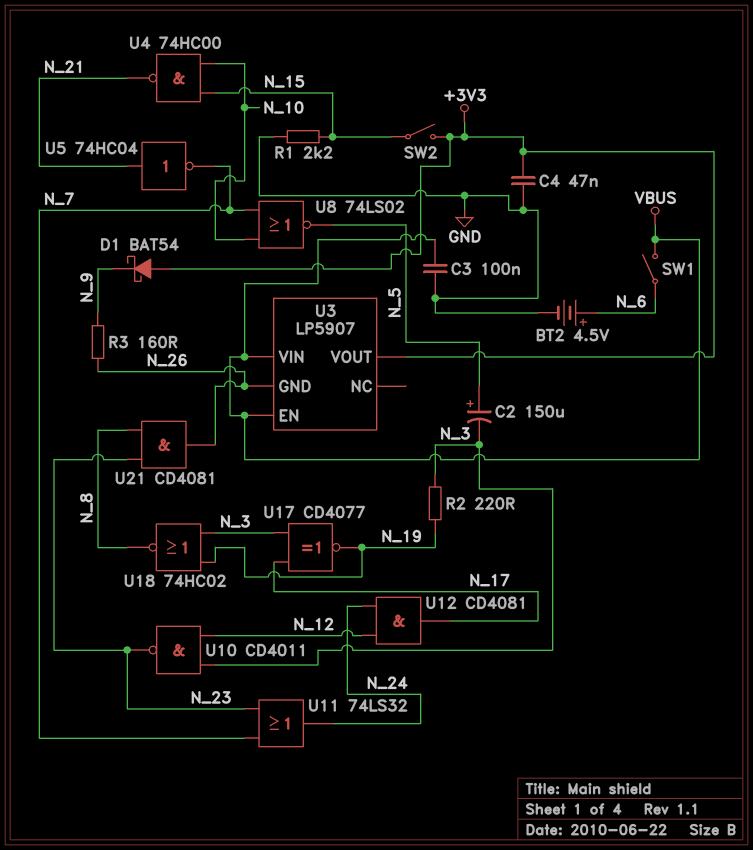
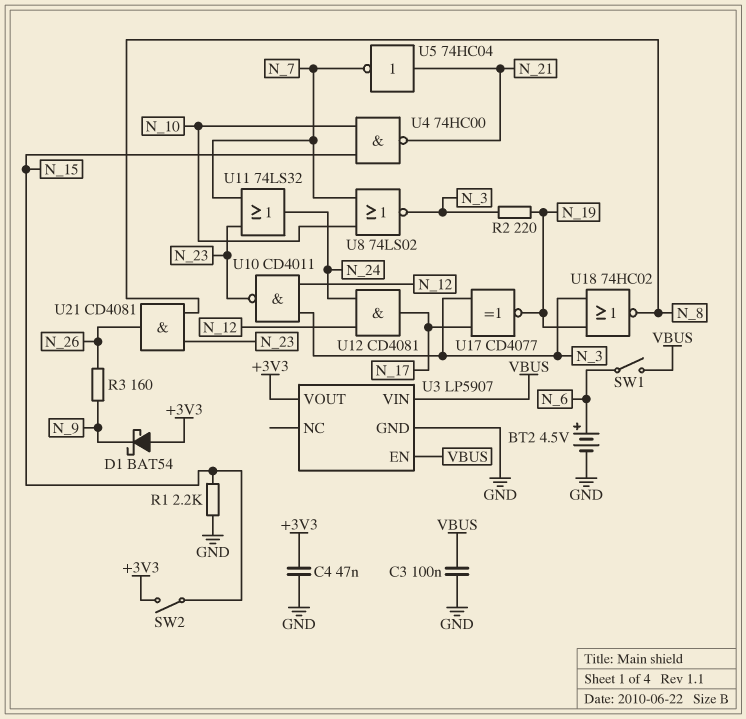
C2: 150uF (plus N_5, minus N_3) -> none
U3 pin GND: N_26 -> GND
U8: NOR 74LS02 (in N_7, in N_10, out N_5) -> NOR 74LS02 (in N_7, in N_10, out N_3)

